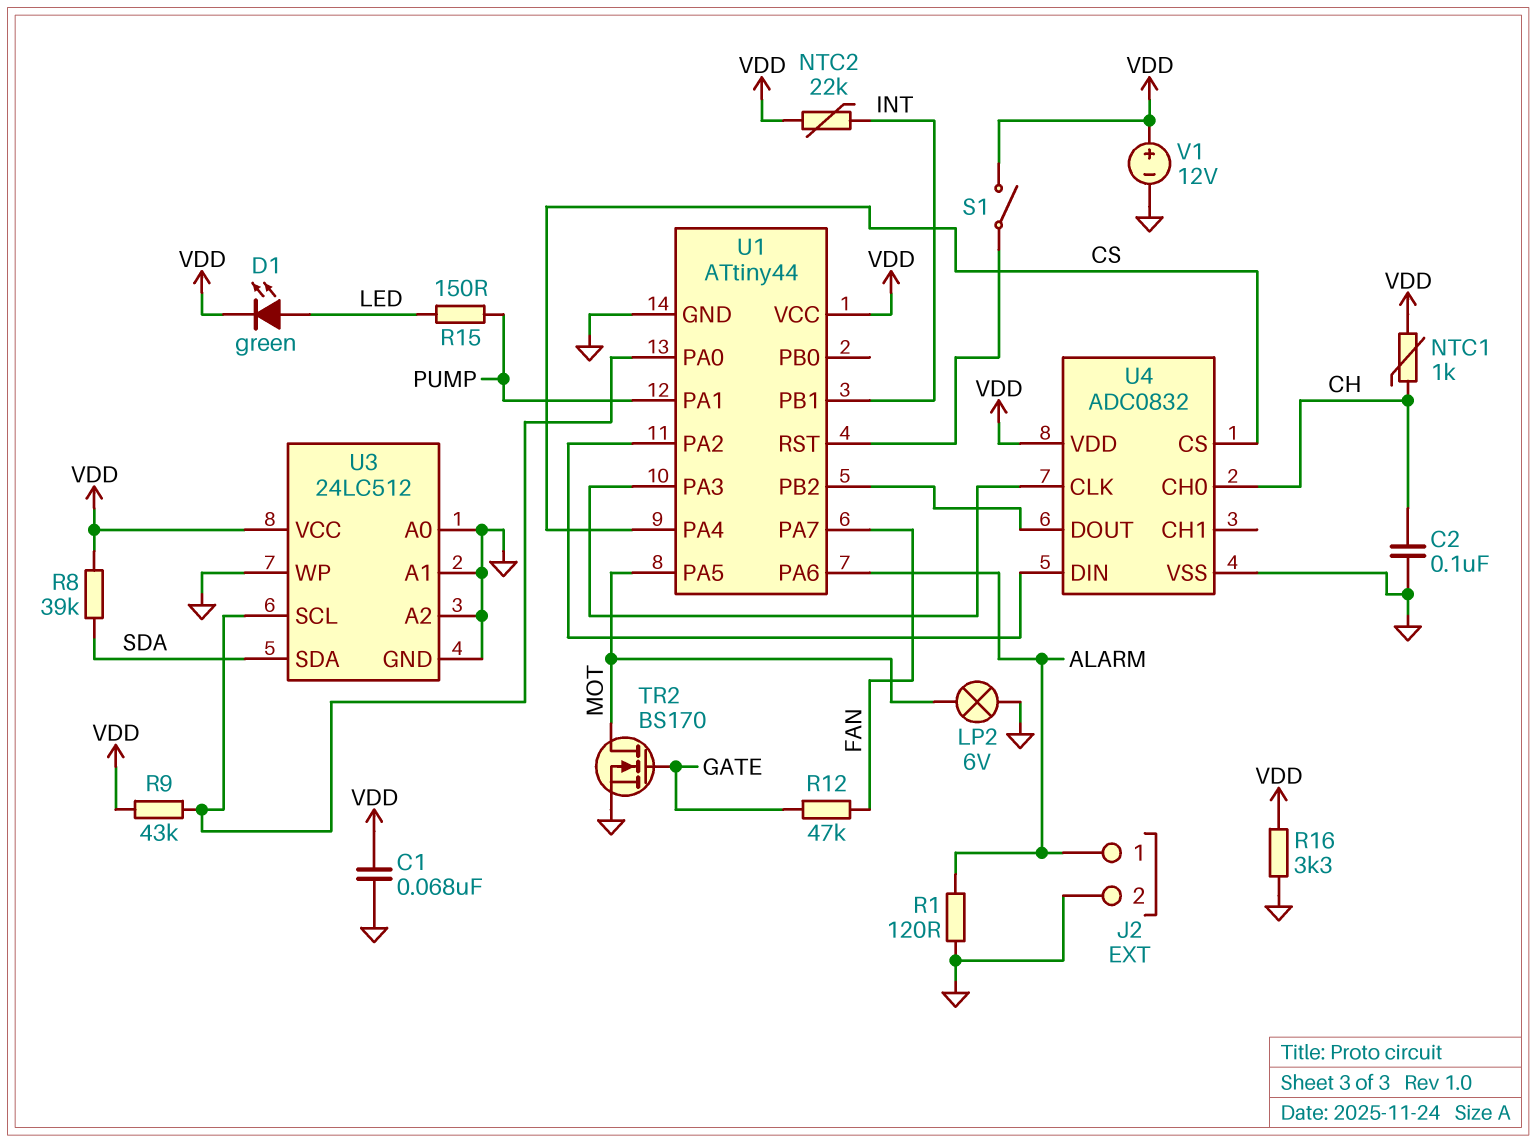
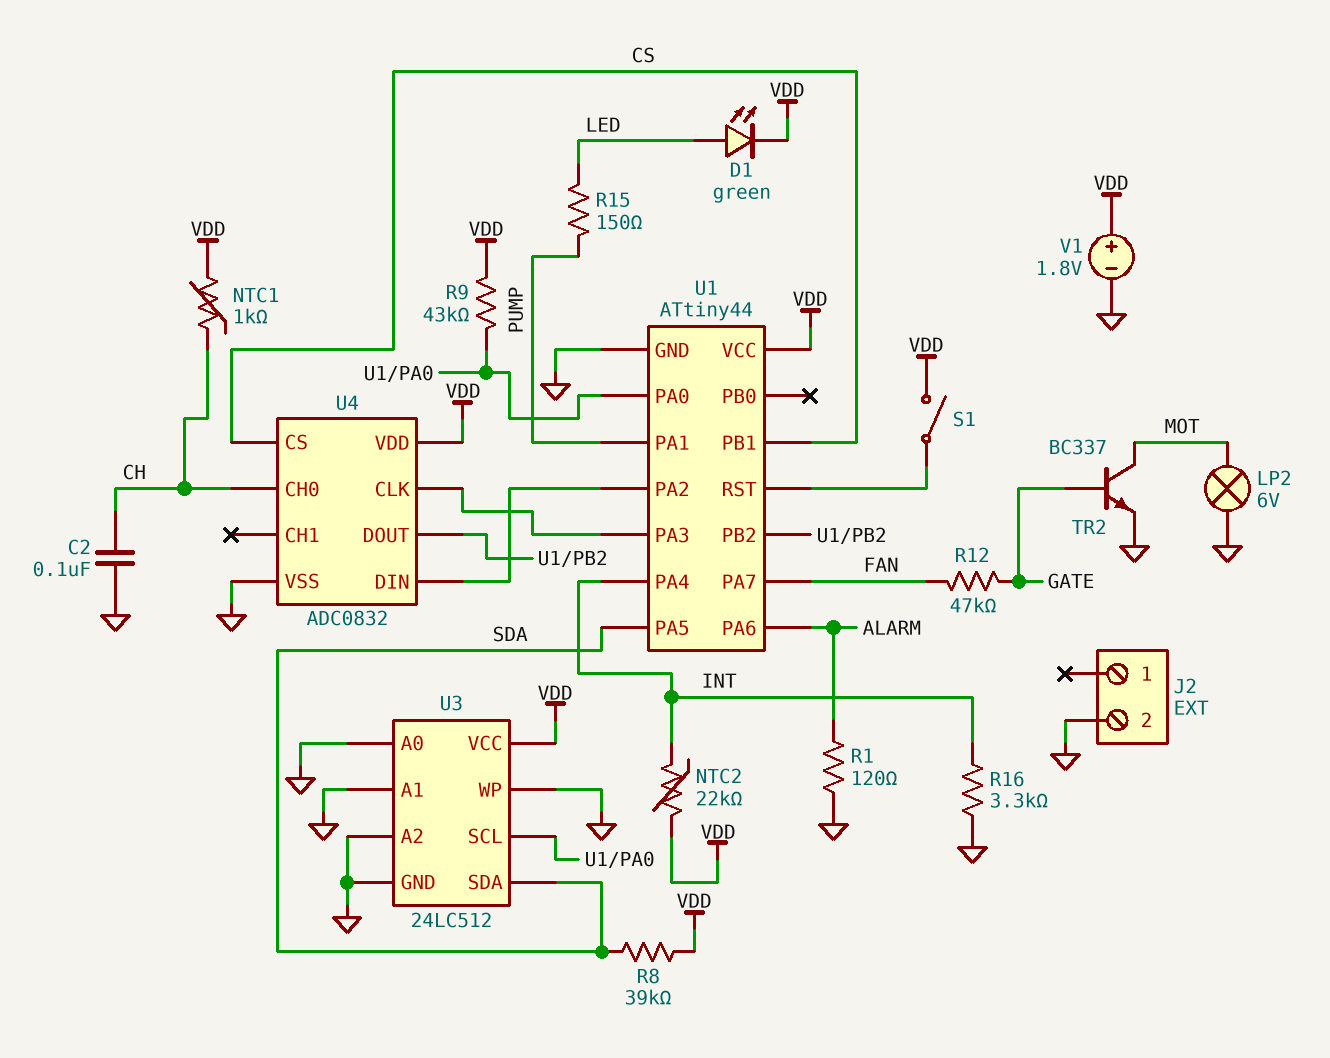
C1: 68nF (GND, VDD) -> none
J2 pin 1: ALARM -> none
R16: 3.3k (GND, VDD) -> 3.3k (GND, INT)
TR2: NMOS BS170 (G GATE, D MOT, S GND) -> NPN BC337 (B GATE, C MOT, E GND)
U1 pin PA4: CS -> INT
U1 pin PA5: MOT -> SDA
U1 pin PB1: INT -> CS
V1: 12V (plus VDD, minus GND) -> 1.8V (plus VDD, minus GND)

